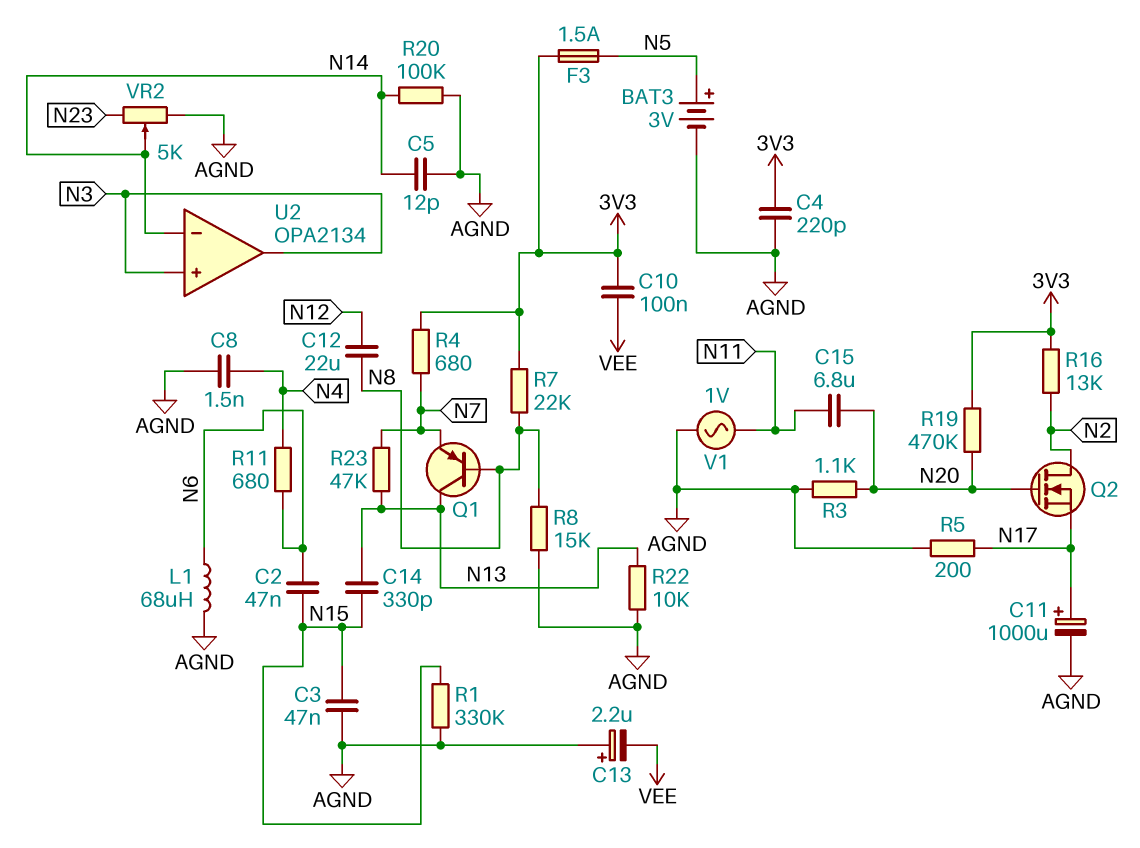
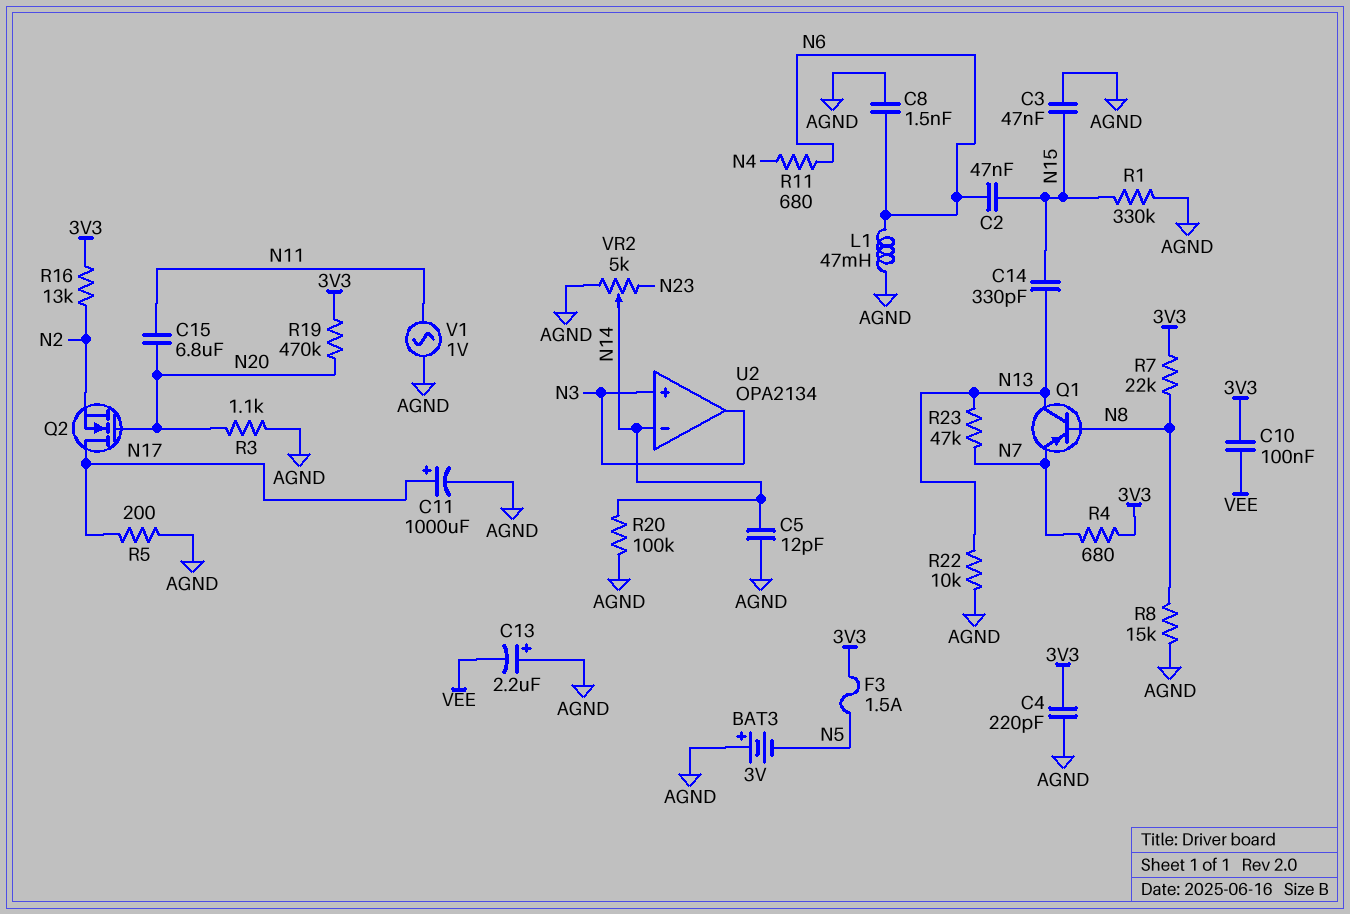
BAT3: 3V (plus N5, minus AGND) -> 3V (plus AGND, minus N5)
C8: 1.5nF (AGND, N4) -> 1.5nF (AGND, N6)
C12: 22uF (N8, N12) -> none
L1: 68uH (AGND, N6) -> 47mH (AGND, N6)
Q2: NMOS (G N20, D N2, S N17) -> NMOS (G N20, D N17, S N2)

